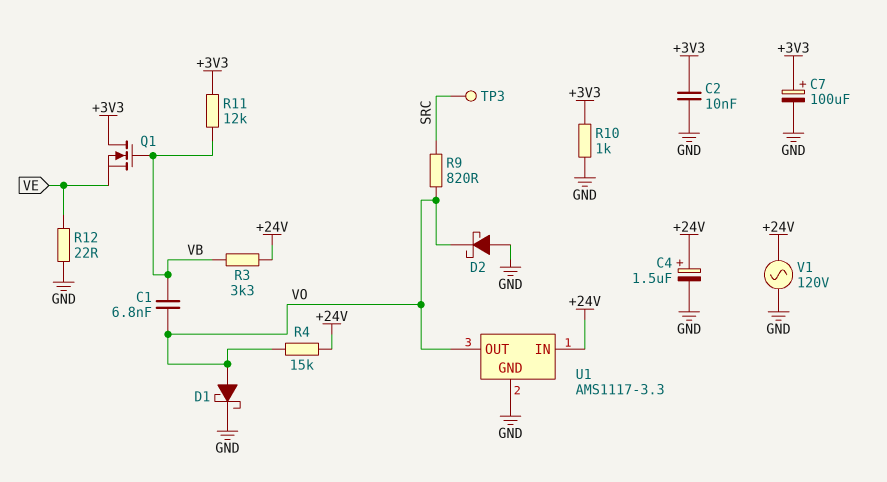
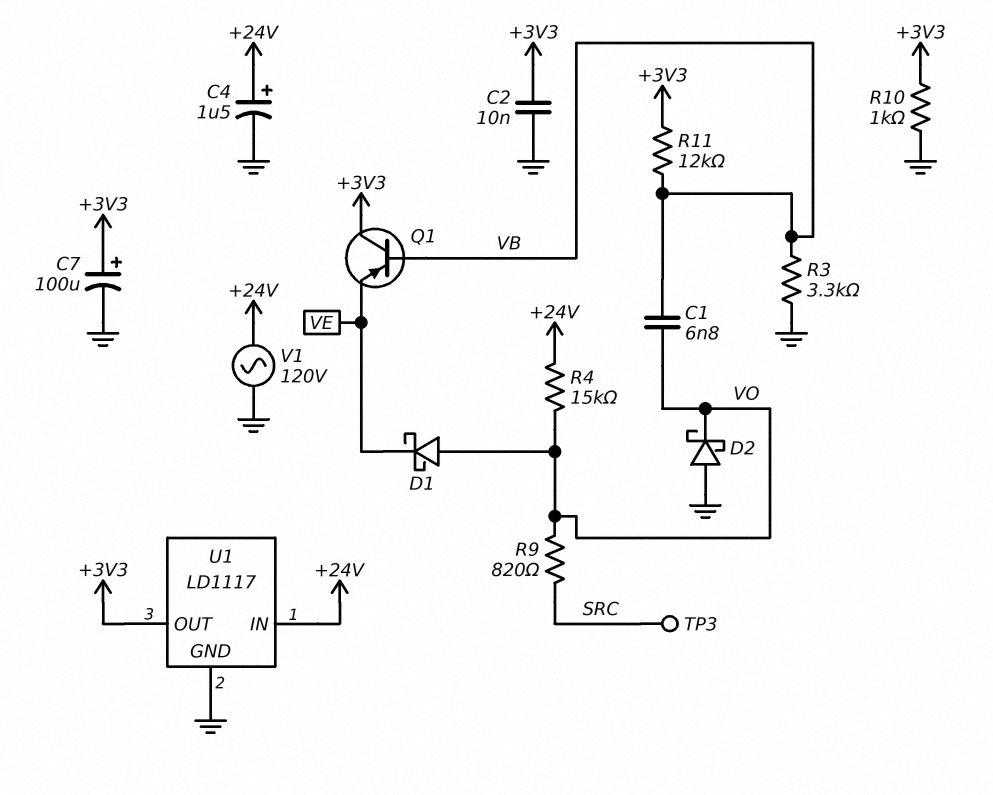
D1: schottky (A VO, K GND) -> schottky (A VO, K VE)
Q1: NMOS (G VB, D +3V3, S VE) -> PNP (B VB, C +3V3, E VE)
R3: 3.3k (+24V, VB) -> 3.3k (GND, VB)
R12: 22 (GND, VE) -> none
U1: AMS1117-3.3 -> LD1117
U1 pin OUT: VO -> +3V3

